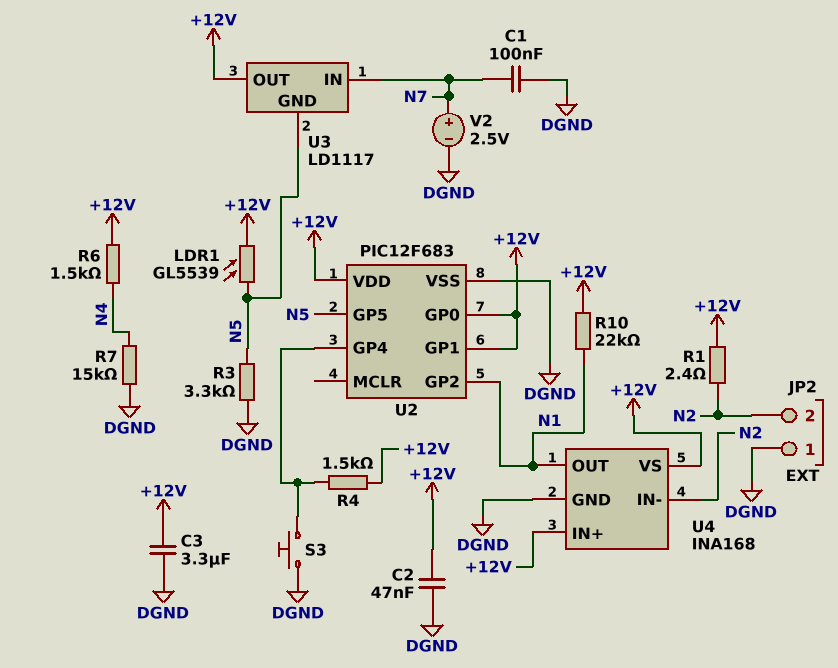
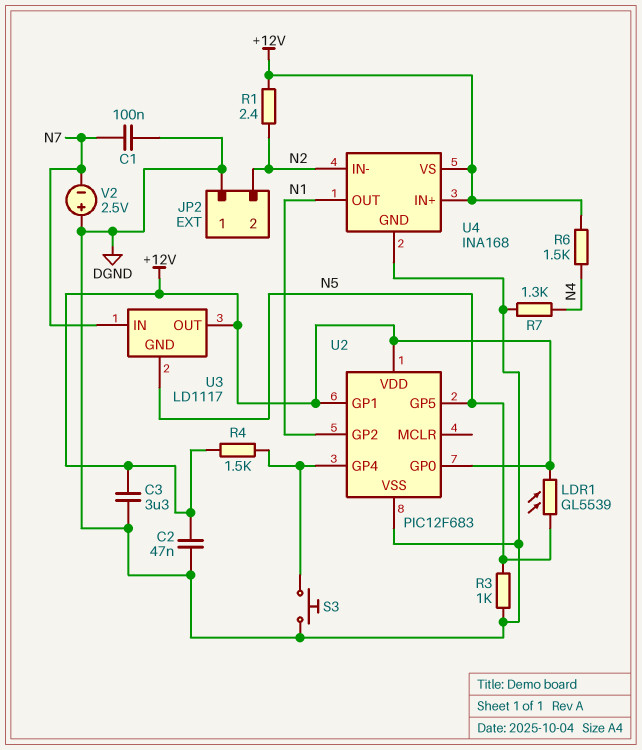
R3: 3.3k (DGND, N5) -> 1k (DGND, N5)
R7: 15k (DGND, N4) -> 1.3k (DGND, N4)
R10: 22k (+12V, N1) -> none
V2: 2.5V (plus N7, minus DGND) -> 2.5V (plus DGND, minus N7)

